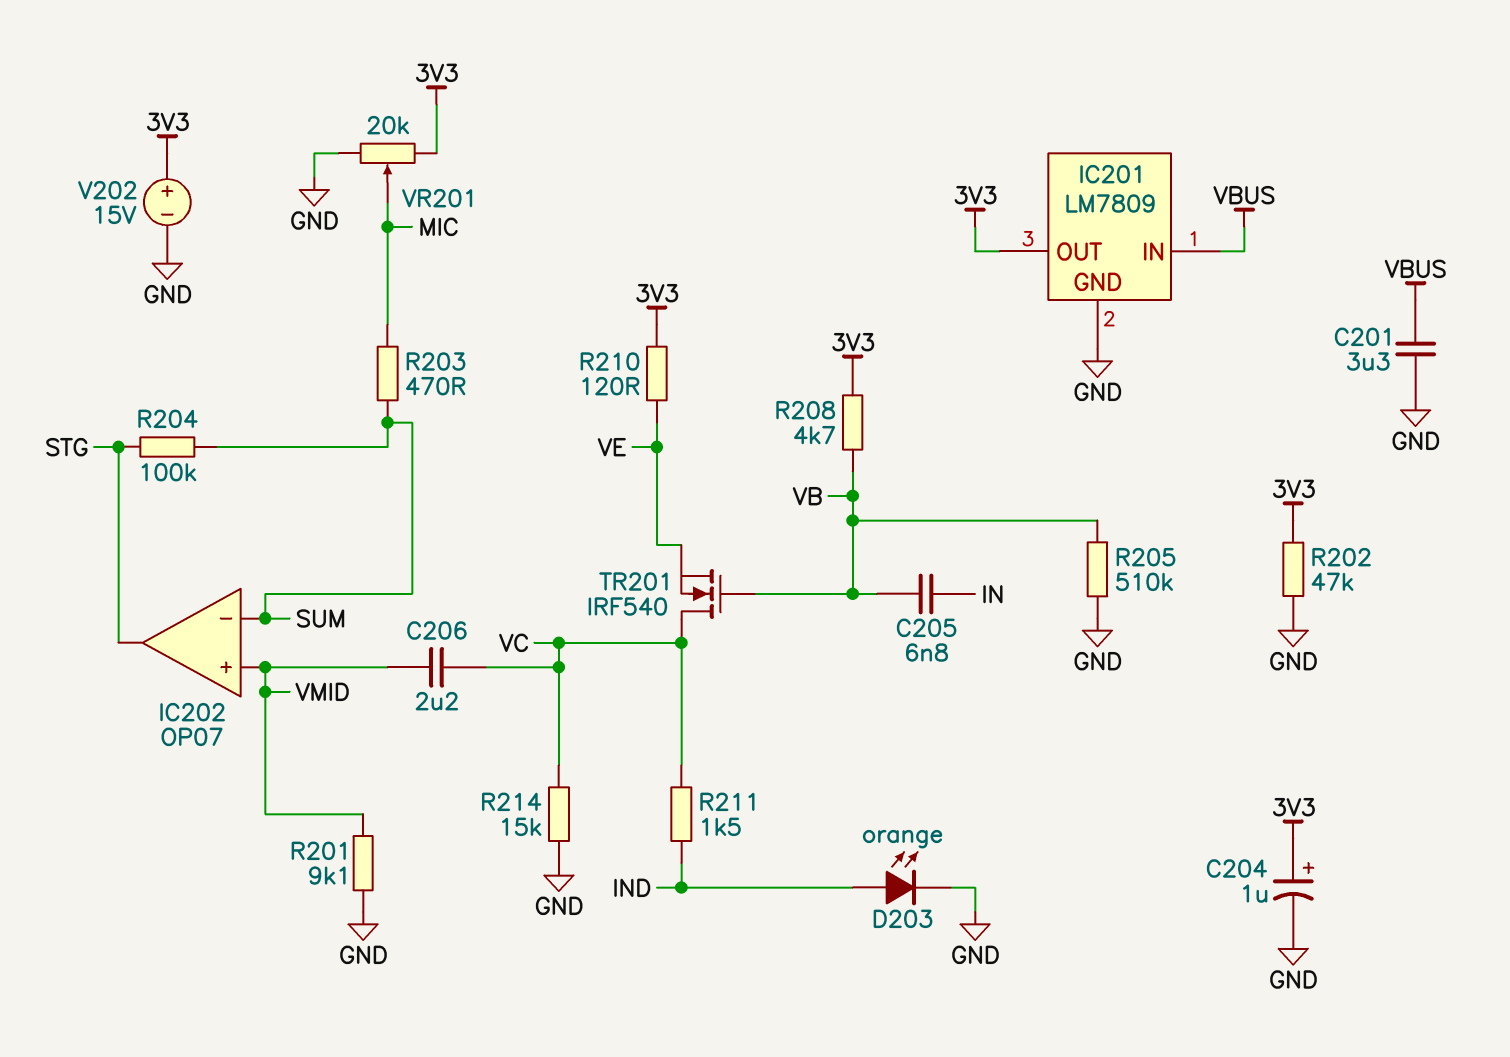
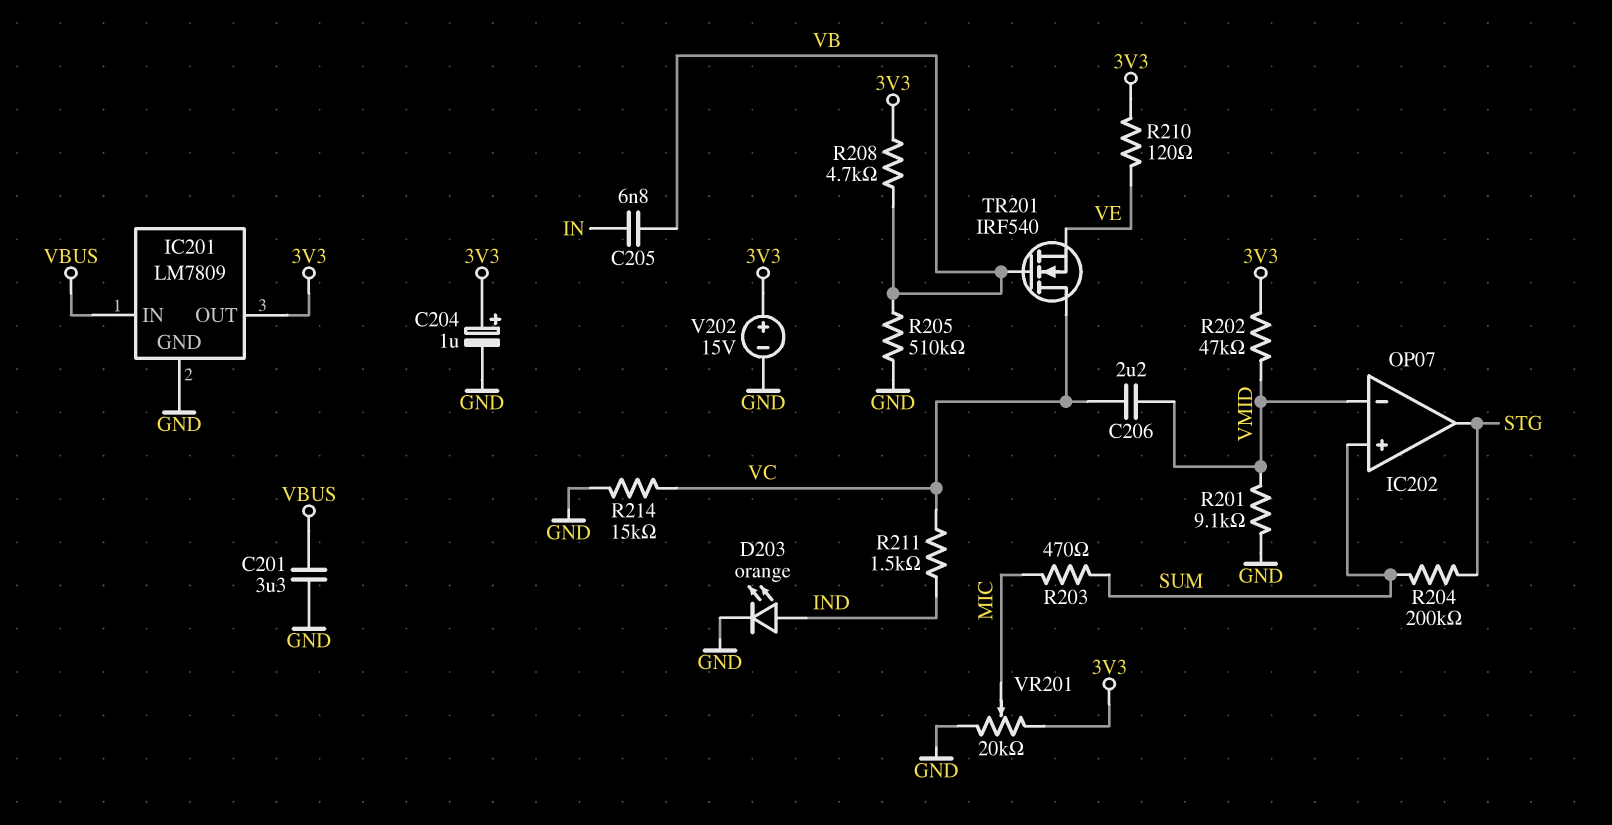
IC202 pin in+: VMID -> SUM
IC202 pin in-: SUM -> VMID
R202: 47k (3V3, GND) -> 47k (3V3, VMID)
R204: 100k (STG, SUM) -> 200k (STG, SUM)

